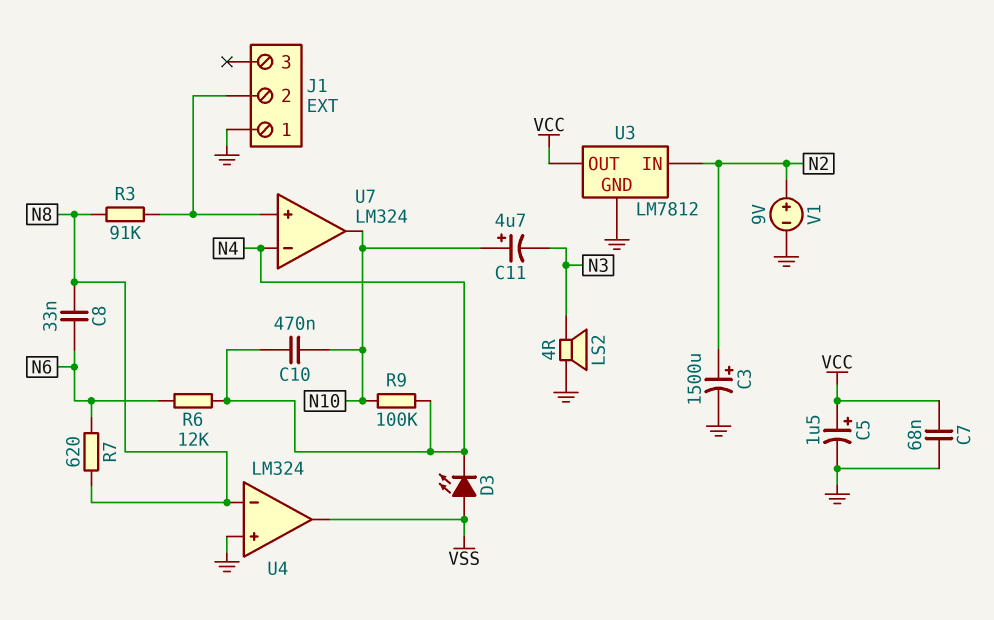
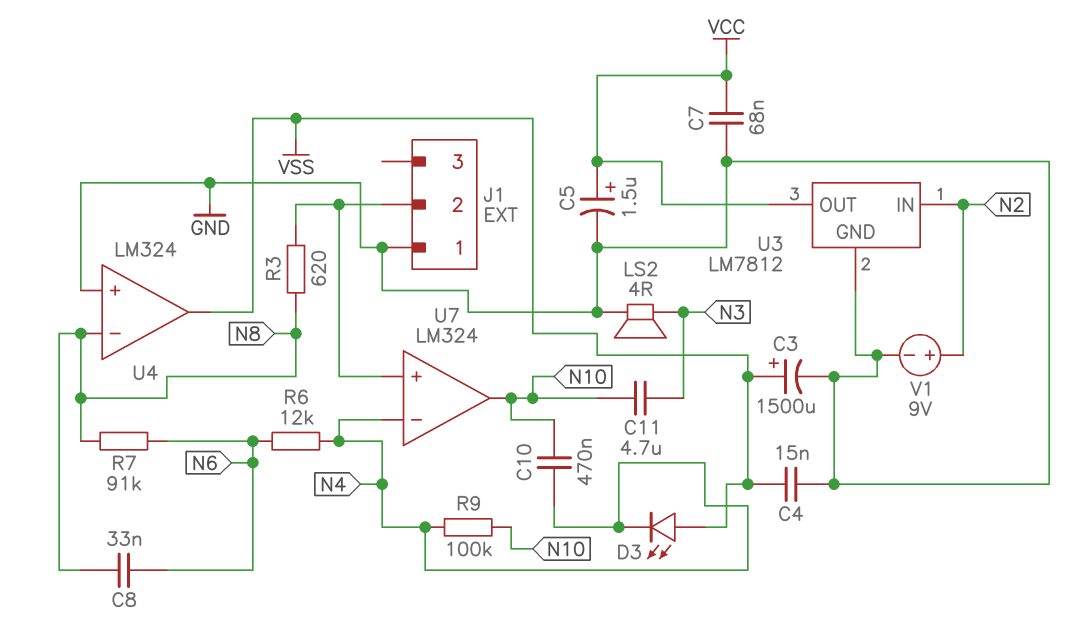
C3: 1500uF (plus N2, minus GND) -> 1500uF (plus VSS, minus GND)
C4: none -> 15nF (GND, VSS)
C11: 4.7uF (plus N10, minus N3) -> 4.7uF (N3, N10)
R3: 91k (J1/2, N8) -> 620 (J1/2, N8)
R7: 620 (N6, N8) -> 91k (N6, N8)

